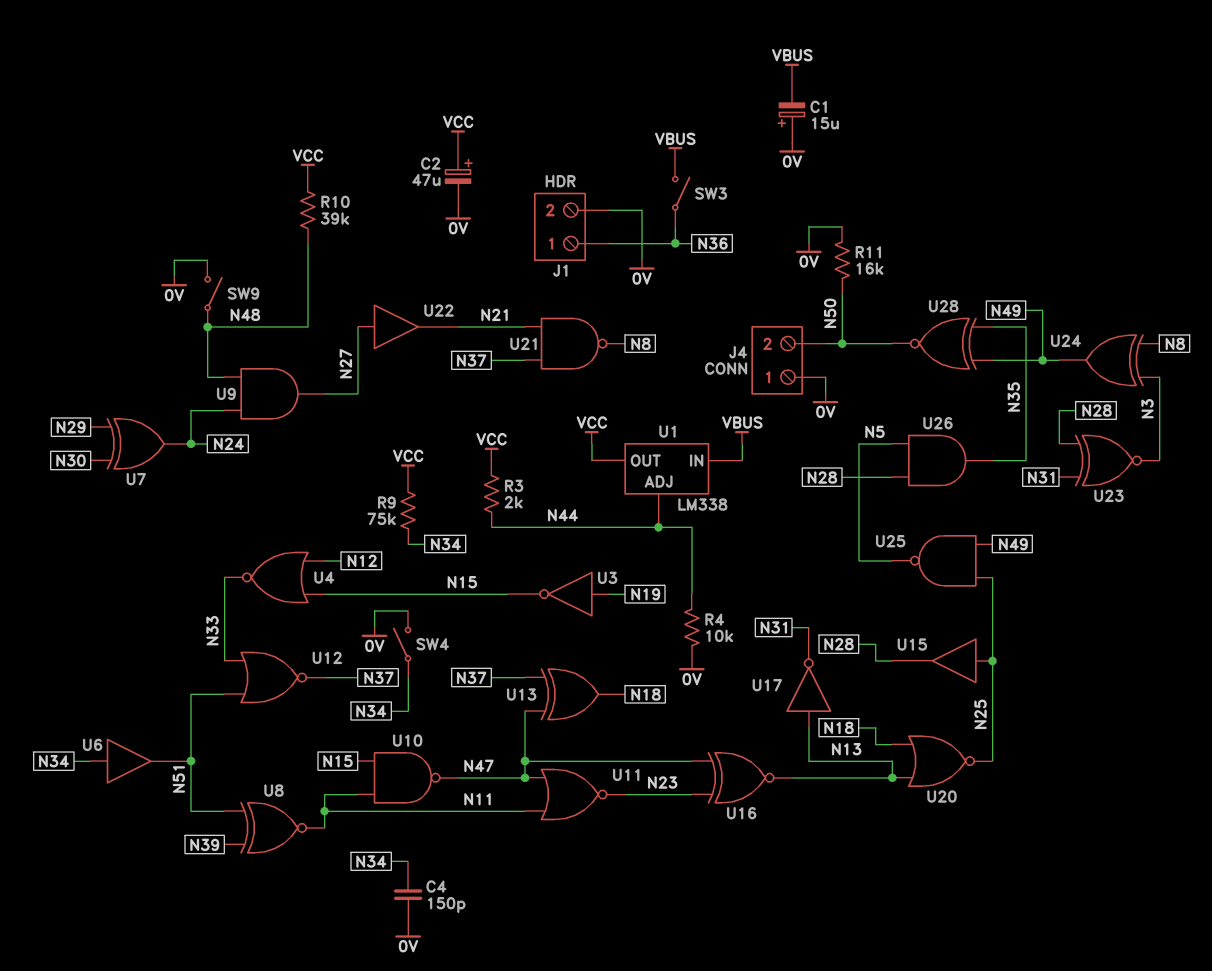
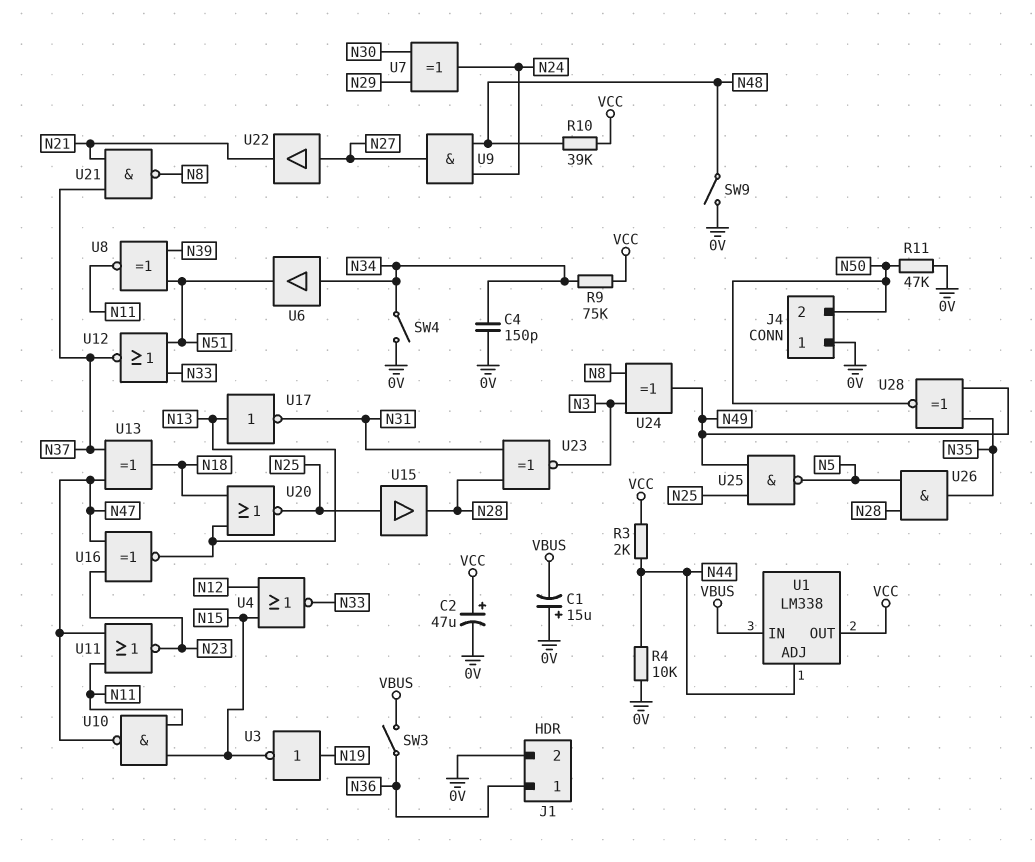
R11: 16k (0V, N50) -> 47k (0V, N50)

